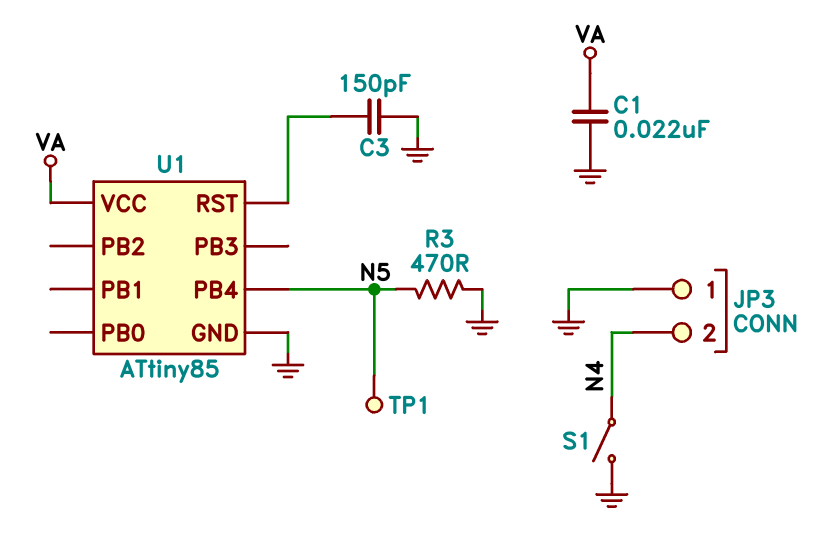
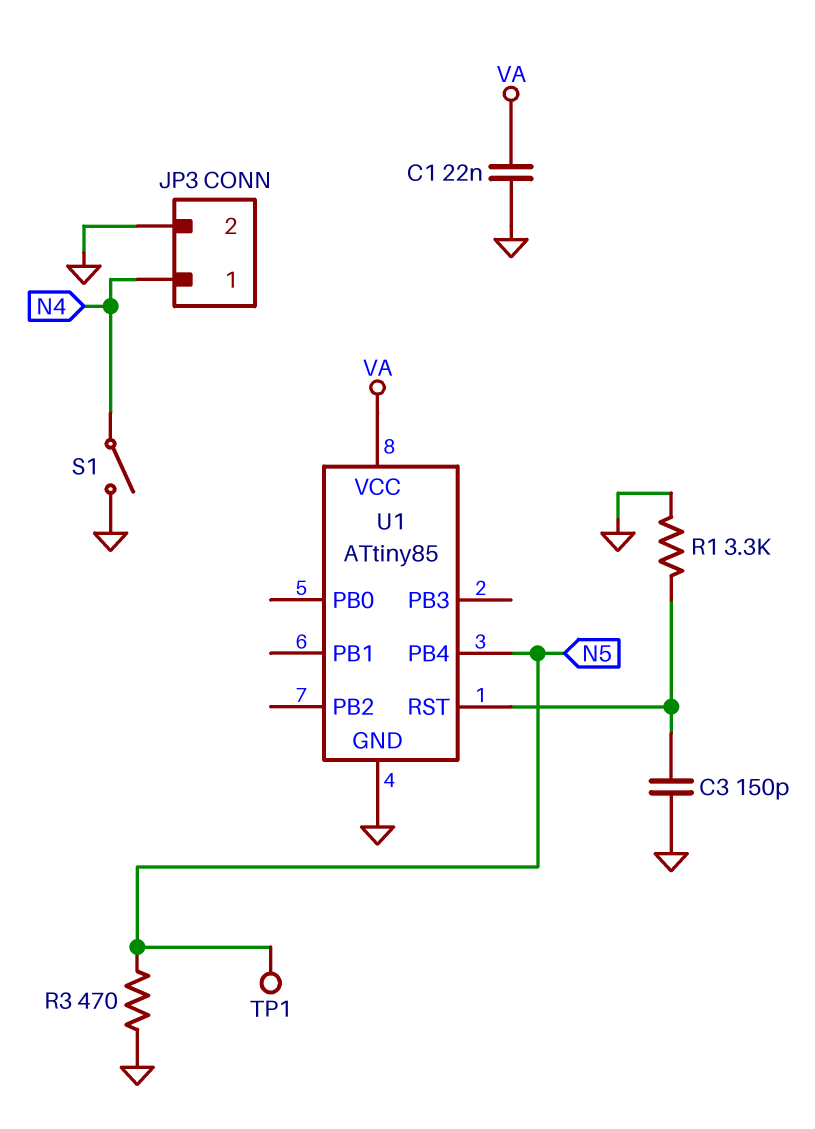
JP3 pin 1: GND -> N4
JP3 pin 2: N4 -> GND
R1: none -> 3.3k (GND, U1/RST)

